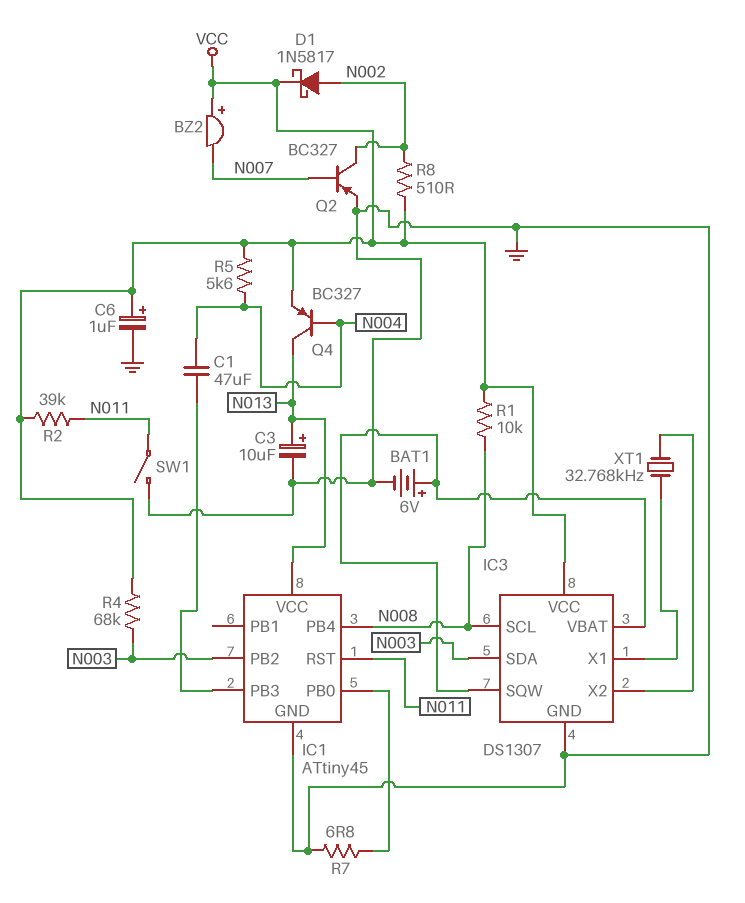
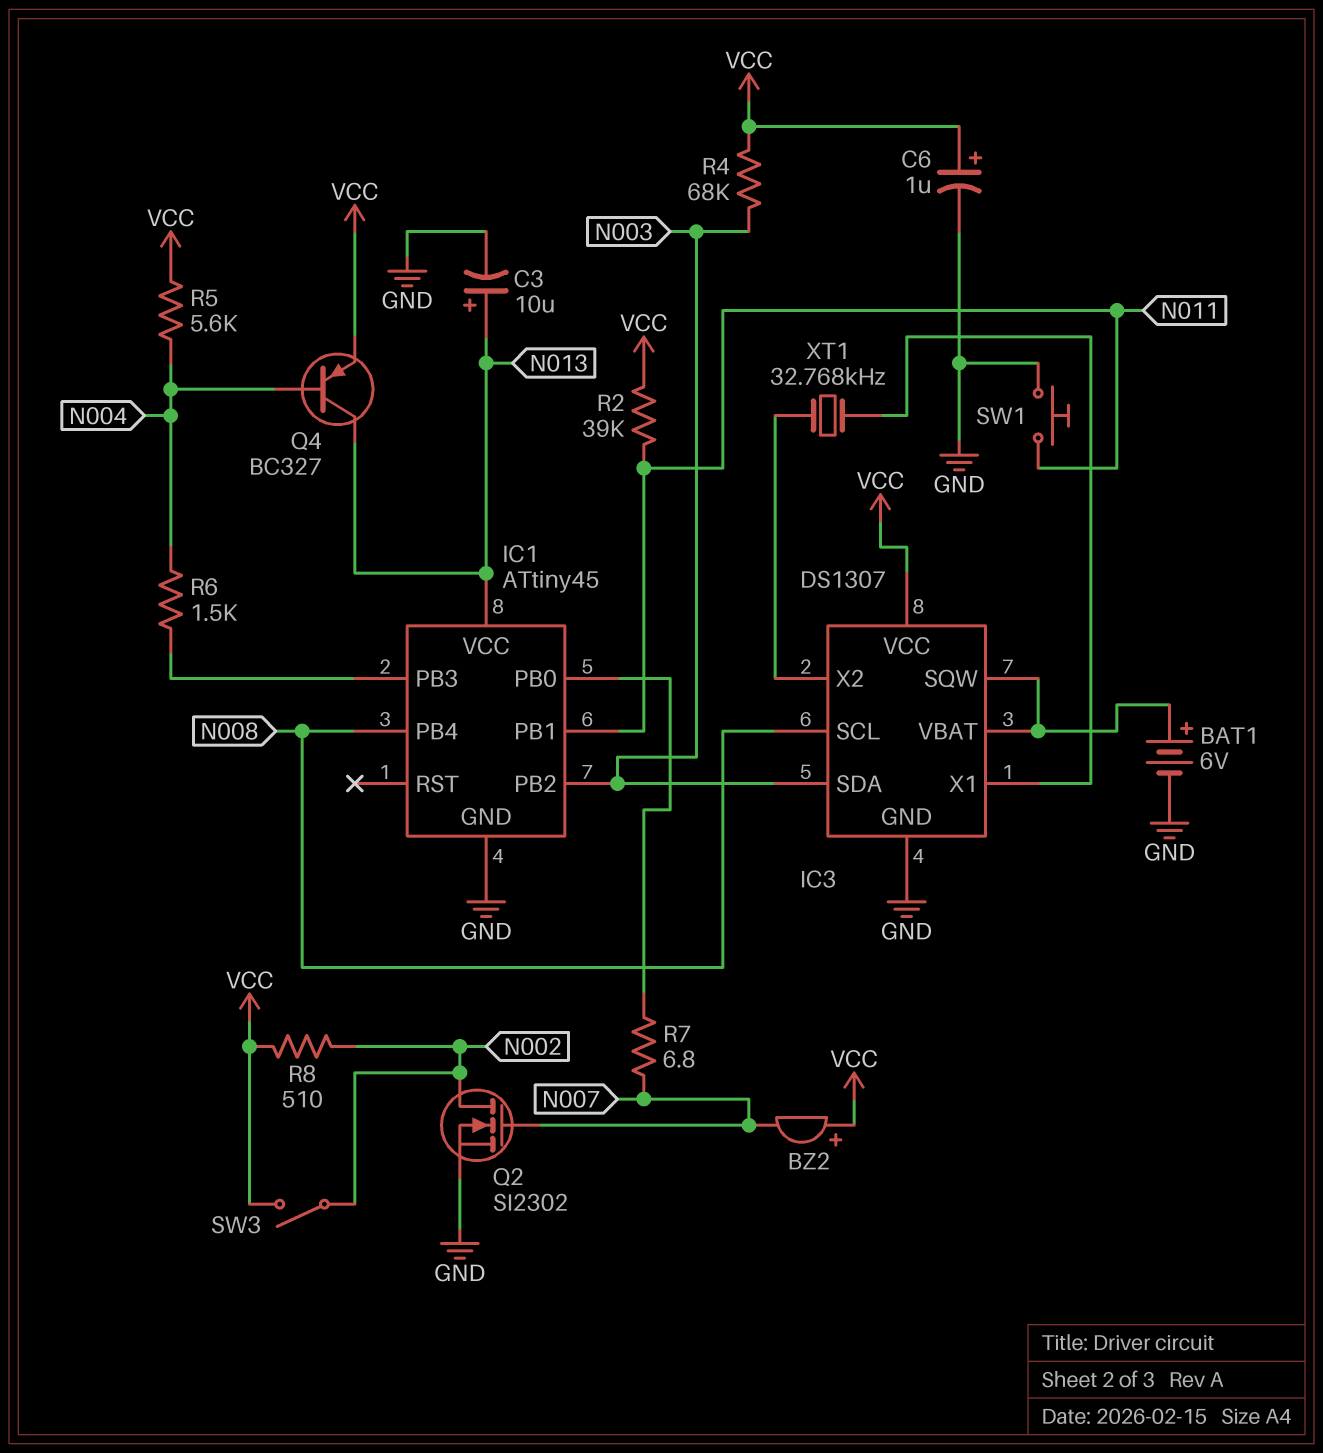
C1: 47uF (IC1/PB3, N004) -> none
D1: schottky 1N5817 (A N002, K VCC) -> none
IC1 pin PB1: none -> N011
IC1 pin RST: N011 -> none
Q2: PNP BC327 (B N007, C N002, E GND) -> NMOS SI2302 (G N007, D N002, S GND)
R1: 10k (N008, VCC) -> none
R6: none -> 1.5k (IC1/PB3, N004)
R7: 6.8 (GND, IC1/PB0) -> 6.8 (IC1/PB0, N007)
SW1: switch (GND, N011) -> button (GND, N011)
SW3: none -> switch (N002, VCC)

